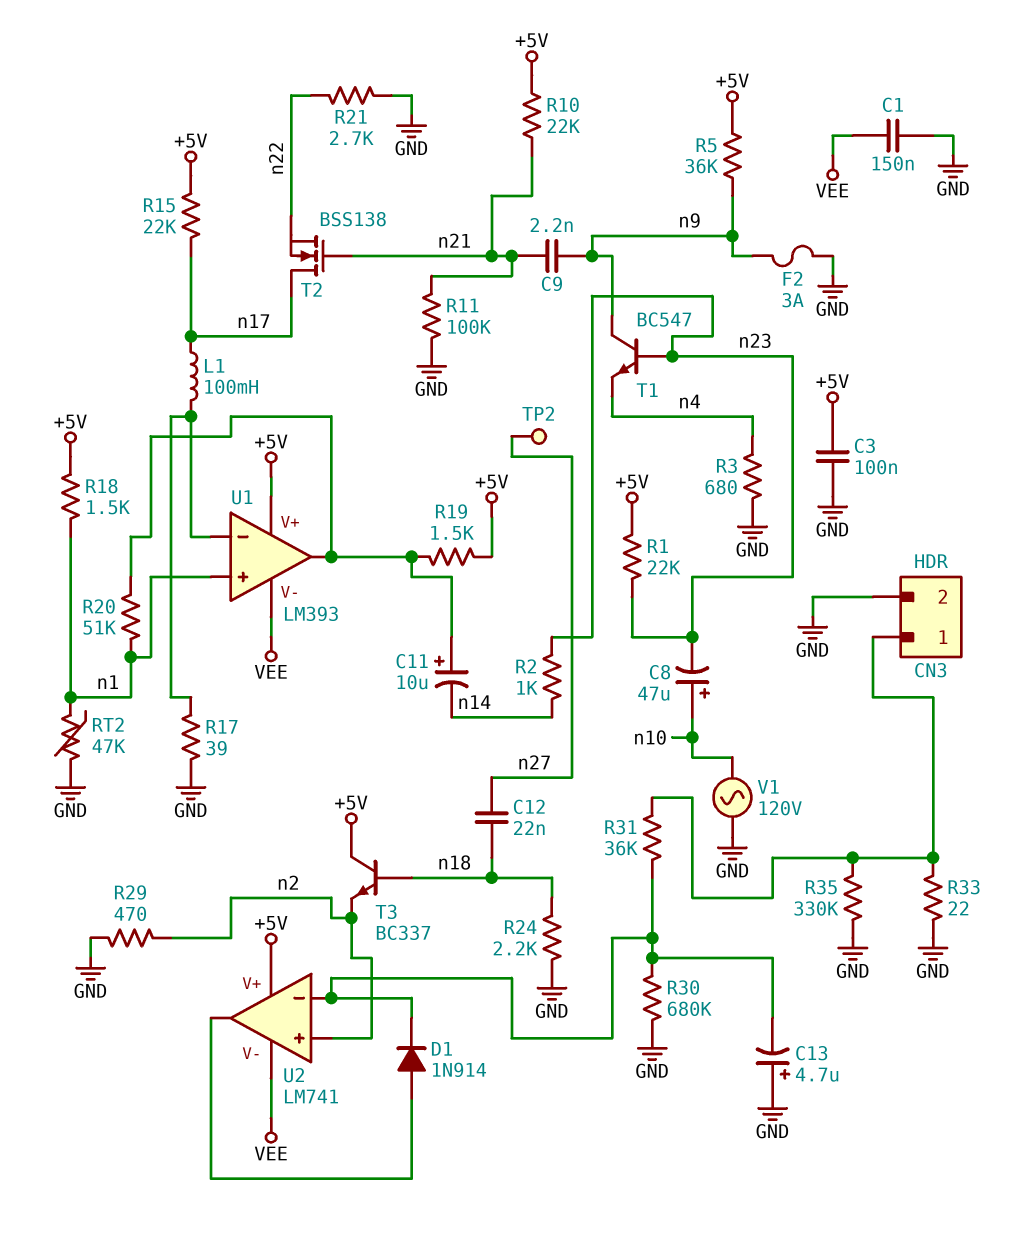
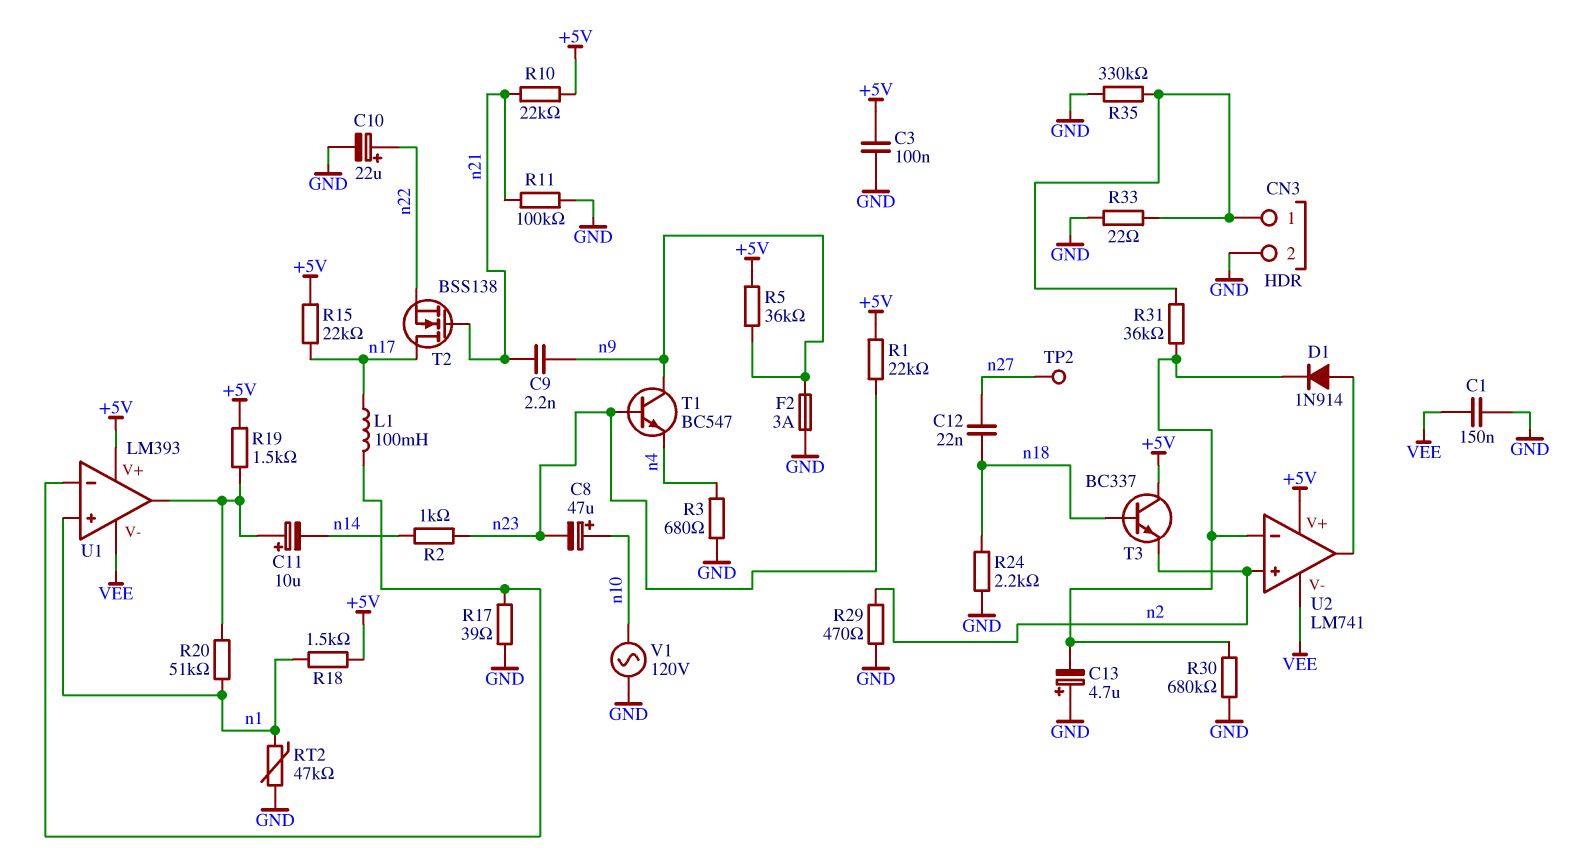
C10: none -> 22uF (plus n22, minus GND)
R21: 2.7k (GND, n22) -> none

